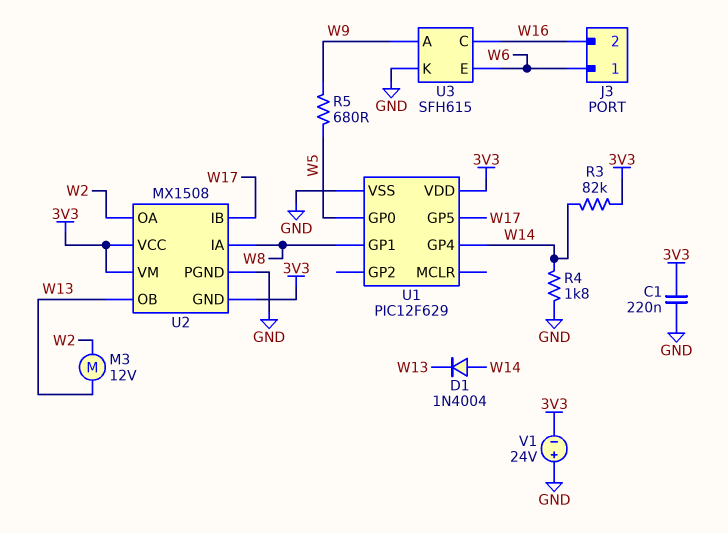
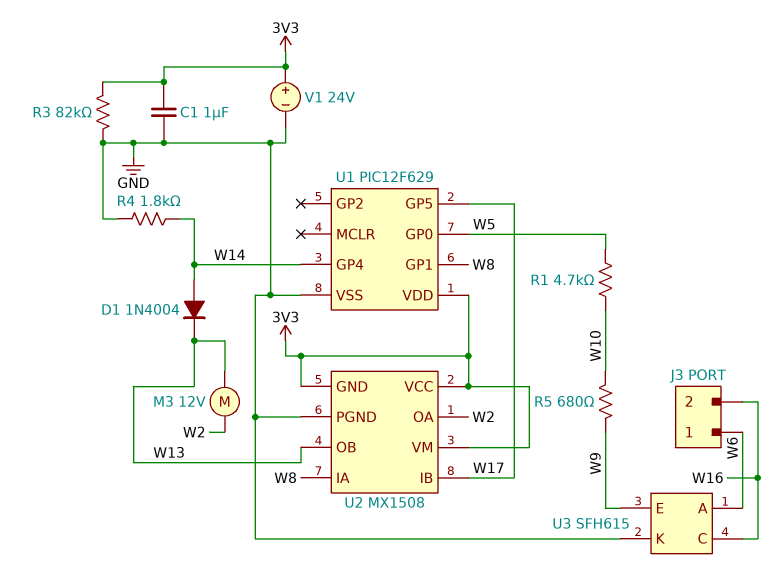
C1: 220nF (3V3, GND) -> 1uF (3V3, GND)
R1: none -> 4.7k (W5, W10)
R3: 82k (3V3, W14) -> 82k (3V3, GND)
R5: 680 (W5, W9) -> 680 (W9, W10)
U3 pin A: W9 -> W6
U3 pin E: W6 -> W9
V1: 24V (plus GND, minus 3V3) -> 24V (plus 3V3, minus GND)

